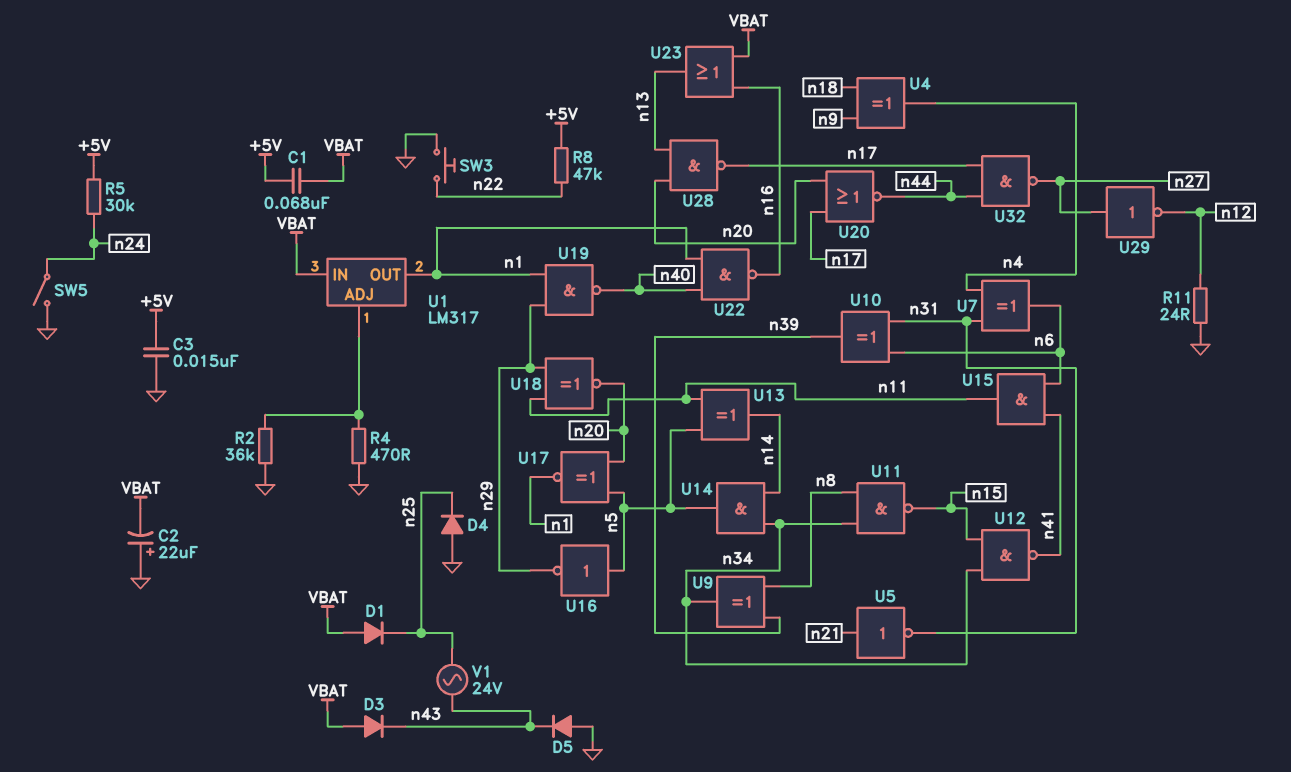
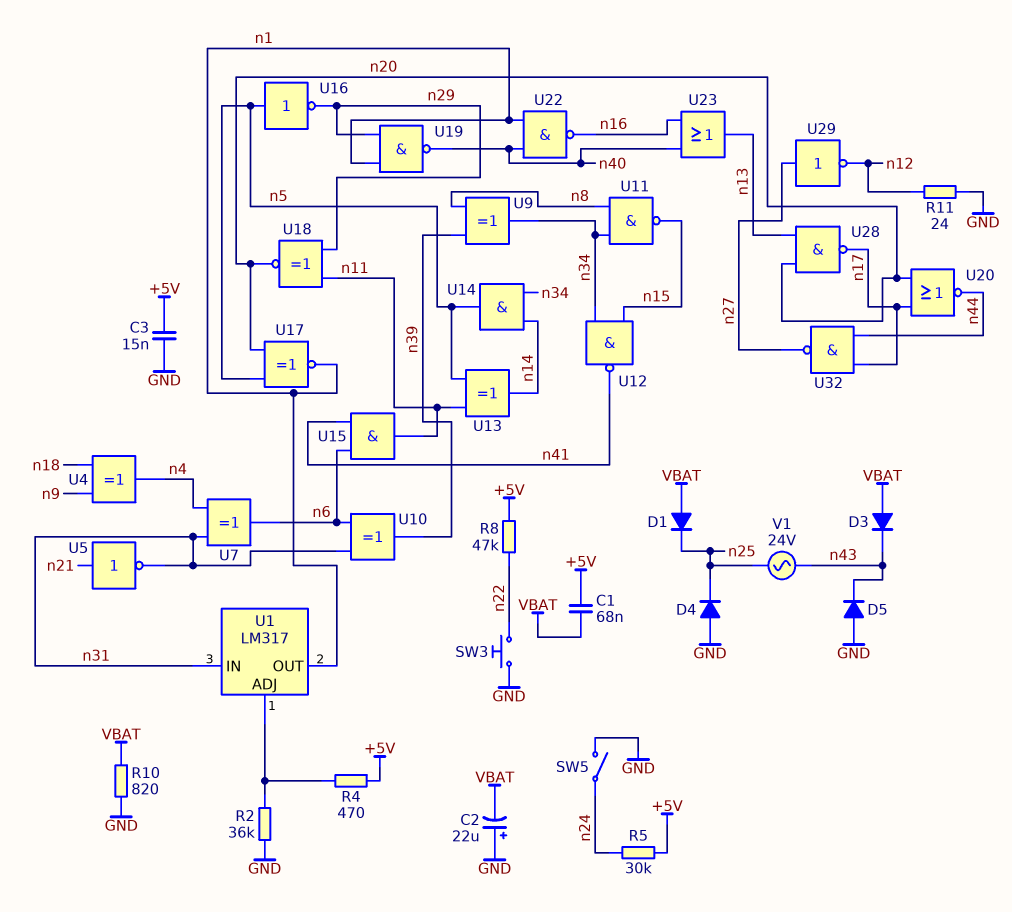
R4: 470 (GND, U1/ADJ) -> 470 (+5V, U1/ADJ)
R10: none -> 820 (GND, VBAT)
U1 pin IN: VBAT -> n31
U23: OR (in VBAT, in n16, out n13) -> OR (in n16, in n40, out n13)

